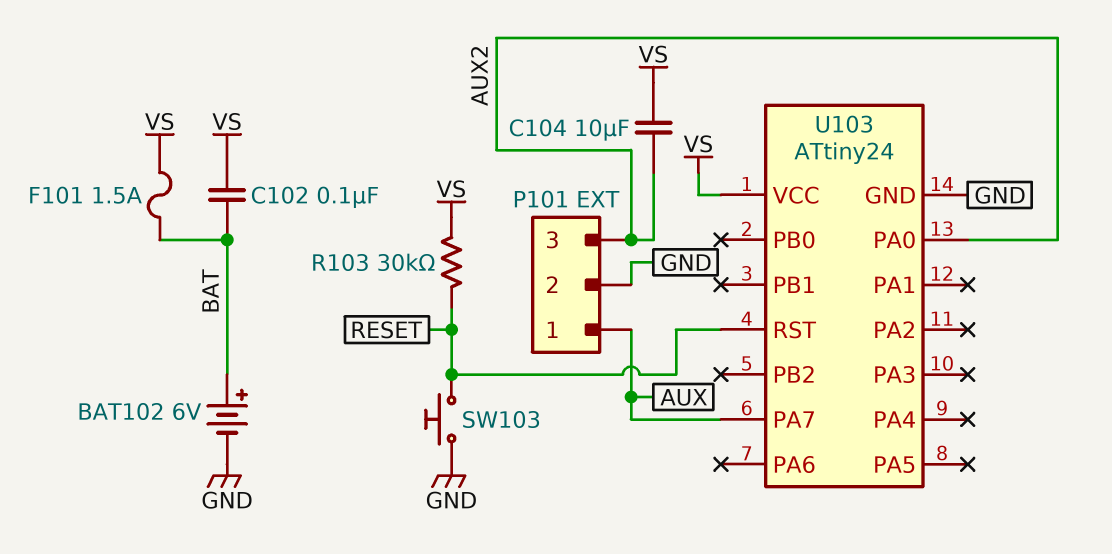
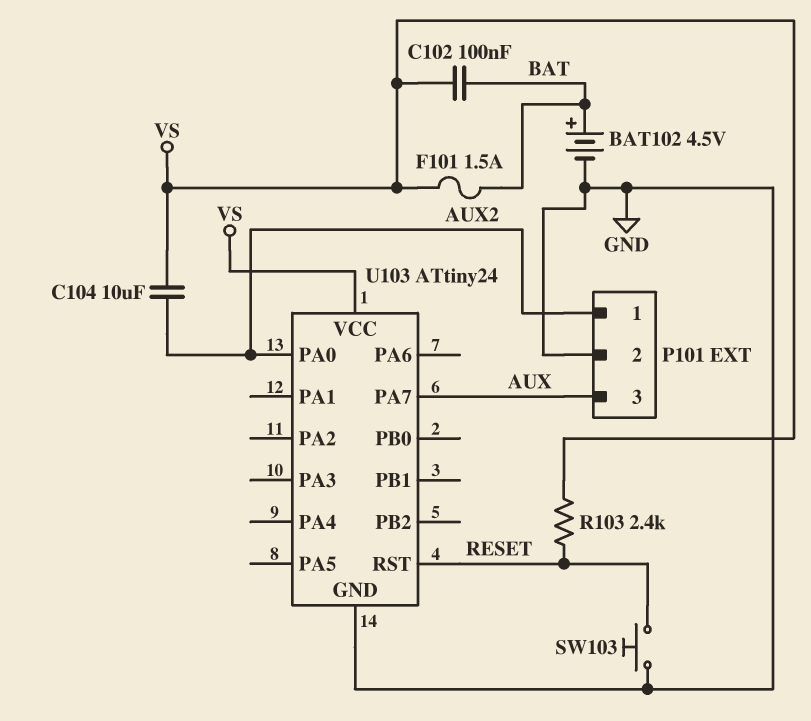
BAT102: 6V (plus BAT, minus GND) -> 4.5V (plus BAT, minus GND)
P101 pin 1: AUX -> AUX2
P101 pin 3: AUX2 -> AUX
R103: 30k (RESET, VS) -> 2.4k (RESET, VS)

